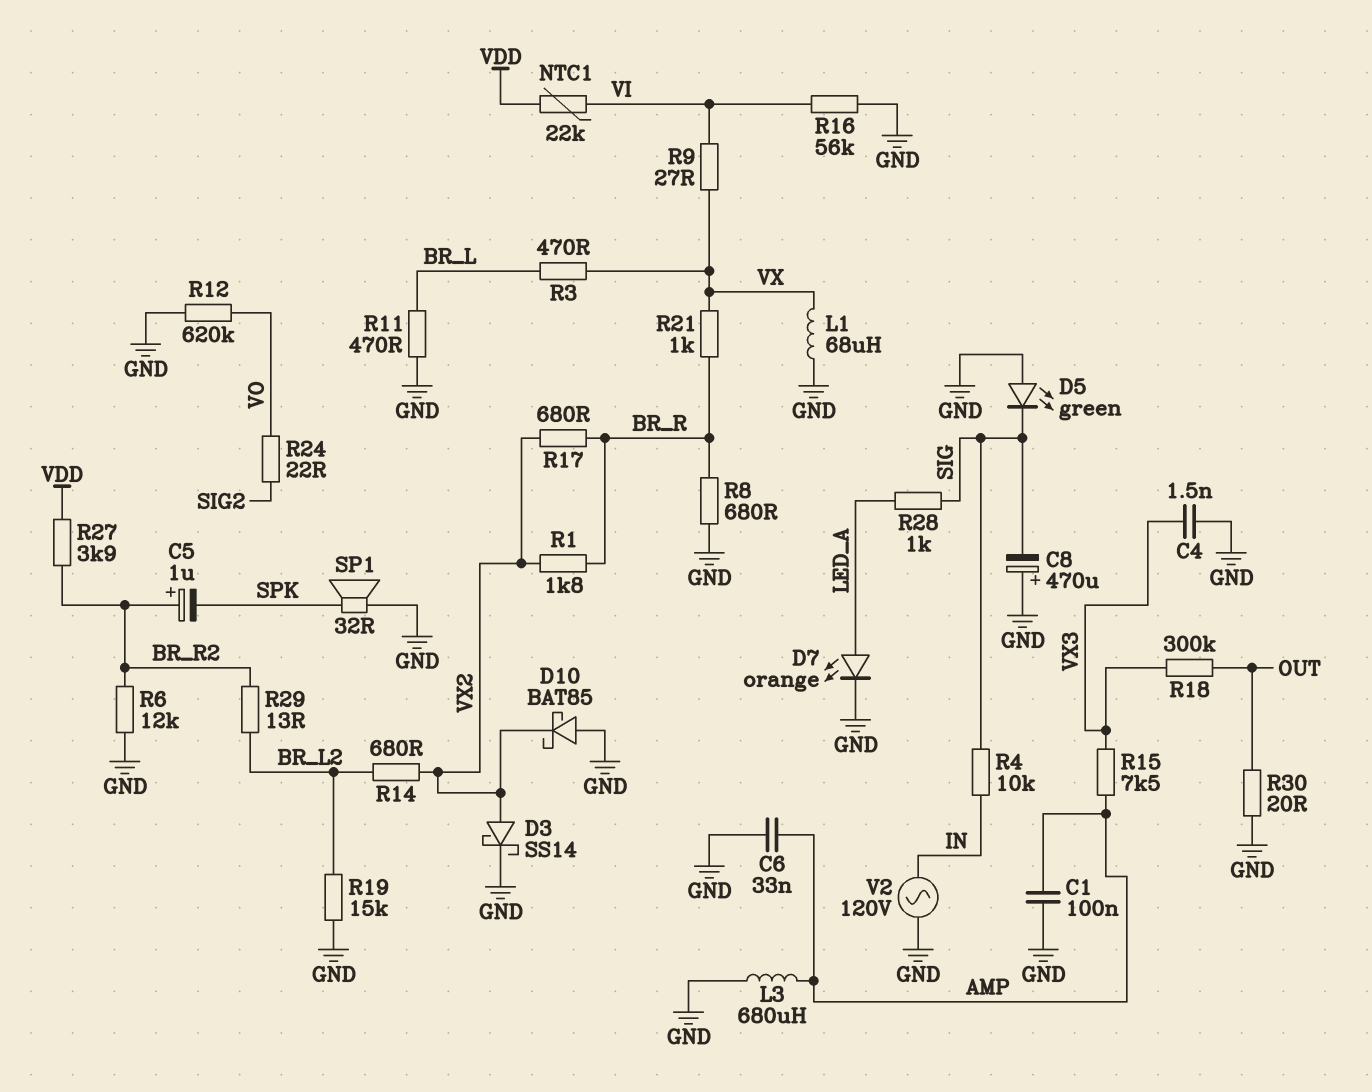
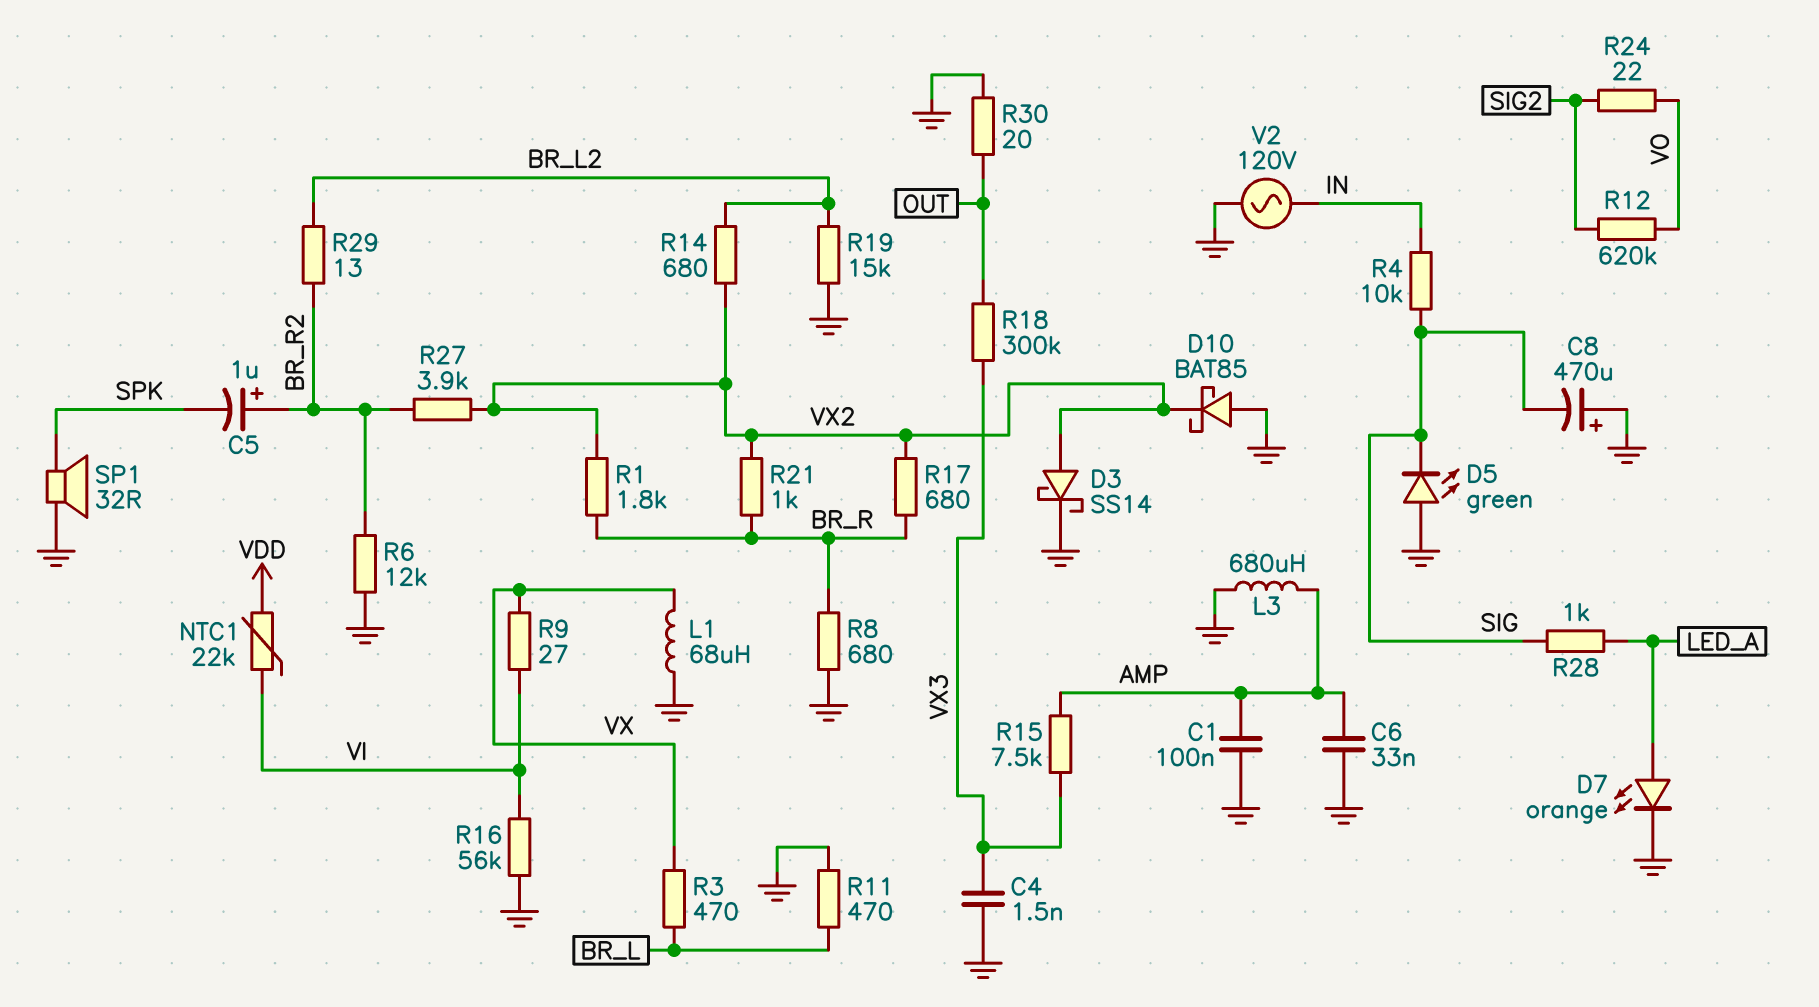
R12: 620k (GND, VO) -> 620k (SIG2, VO)
R21: 1k (BR_R, VX) -> 1k (BR_R, VX2)
R27: 3.9k (BR_R2, VDD) -> 3.9k (BR_R2, VX2)

